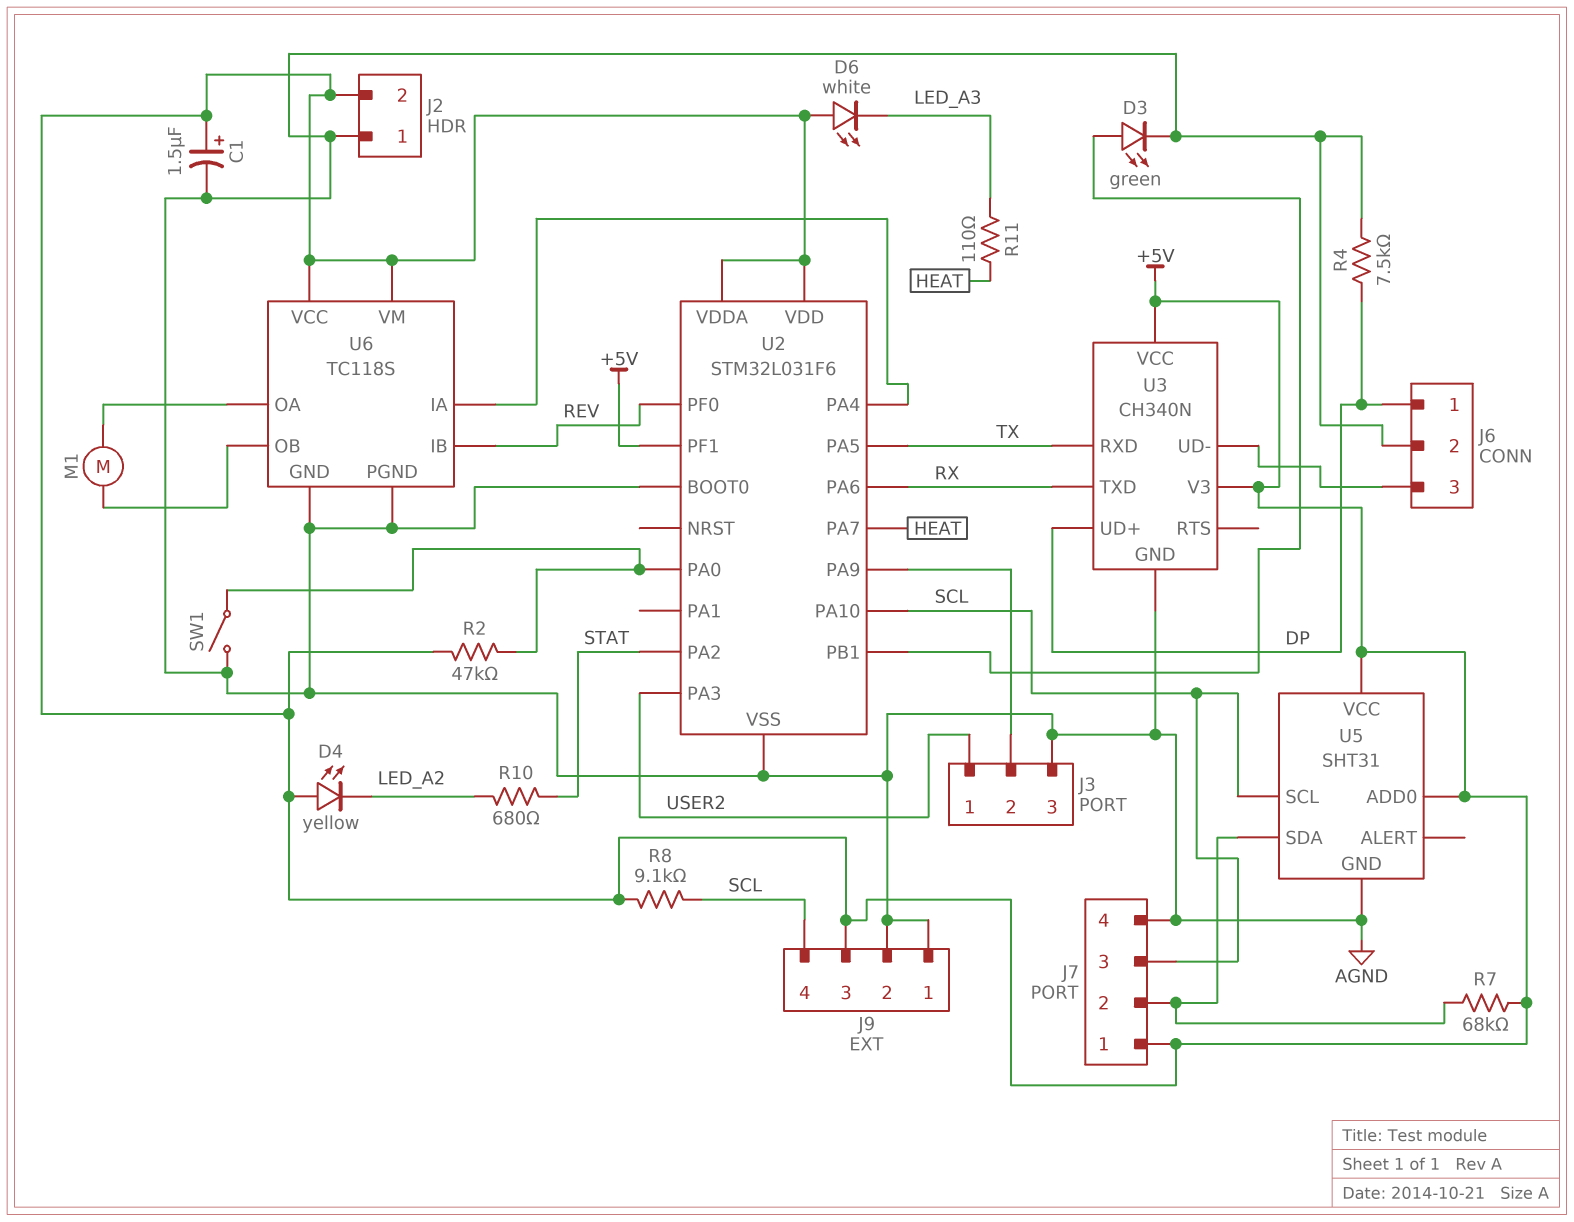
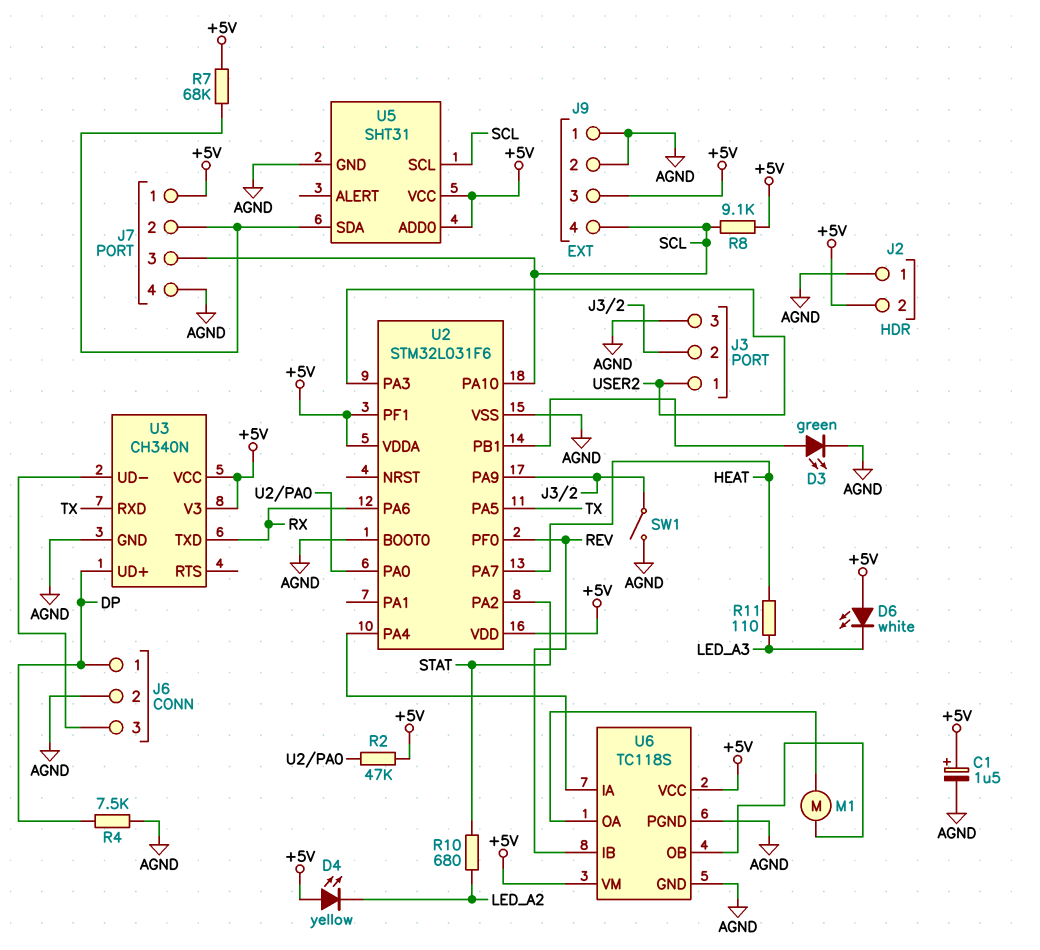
SW1: switch (AGND, U2/PA0) -> switch (AGND, J3/2)

